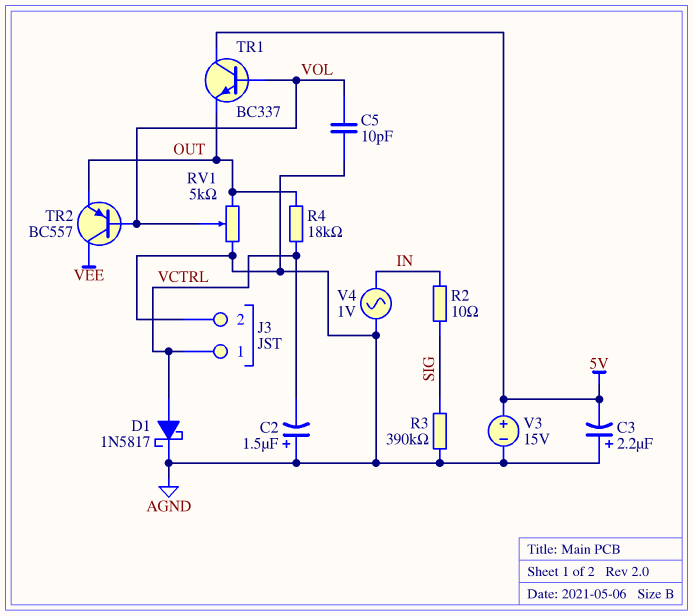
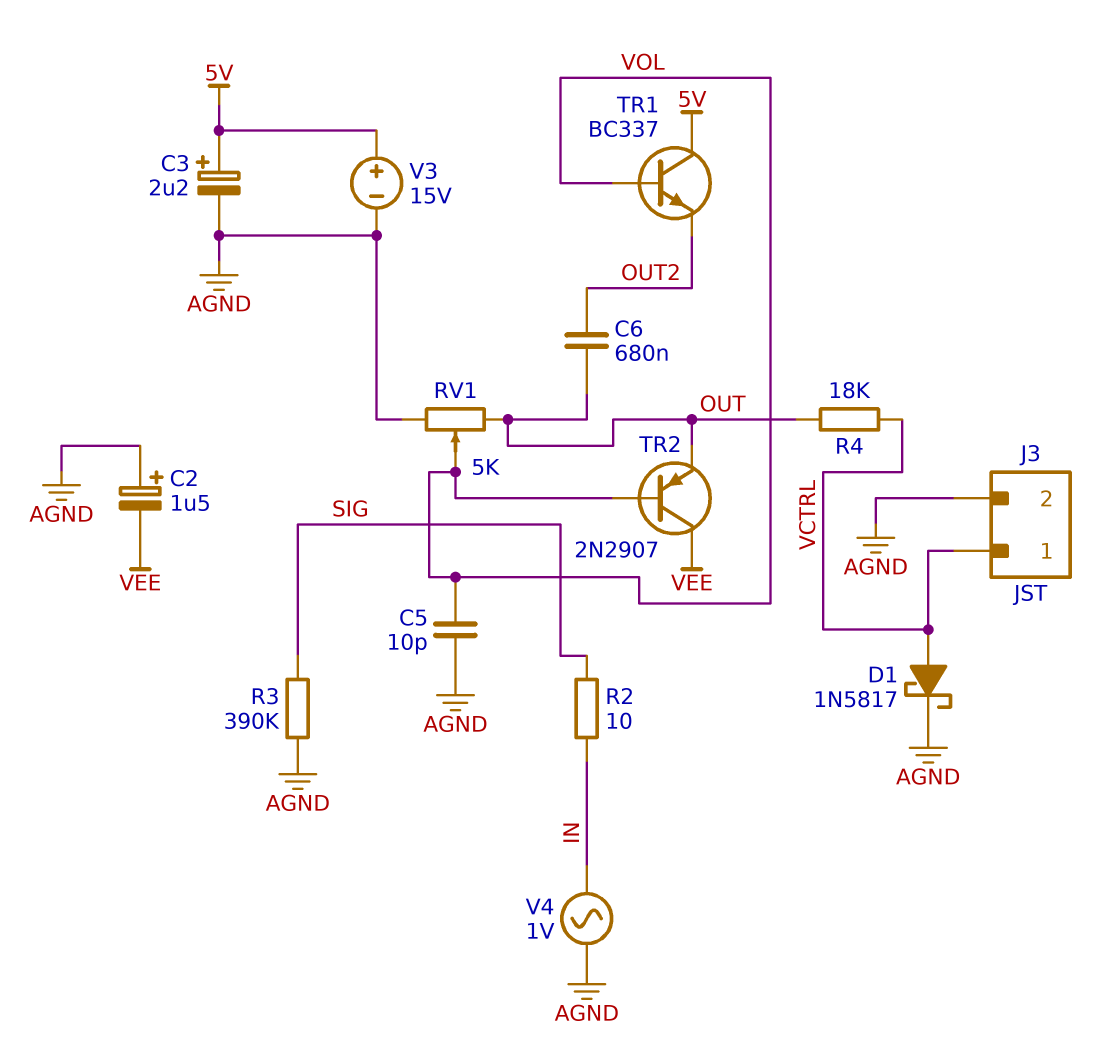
C2: 1.5uF (plus AGND, minus VCTRL) -> 1.5uF (plus AGND, minus VEE)
C3: 2.2uF (plus AGND, minus 5V) -> 2.2uF (plus 5V, minus AGND)
C6: none -> 680nF (OUT, OUT2)
TR1: NPN BC337 (B VOL, C 5V, E OUT) -> NPN BC337 (B VOL, C 5V, E OUT2)
TR2: PNP BC557 (B VOL, C VEE, E OUT) -> PNP 2N2907 (B VOL, C VEE, E OUT)

